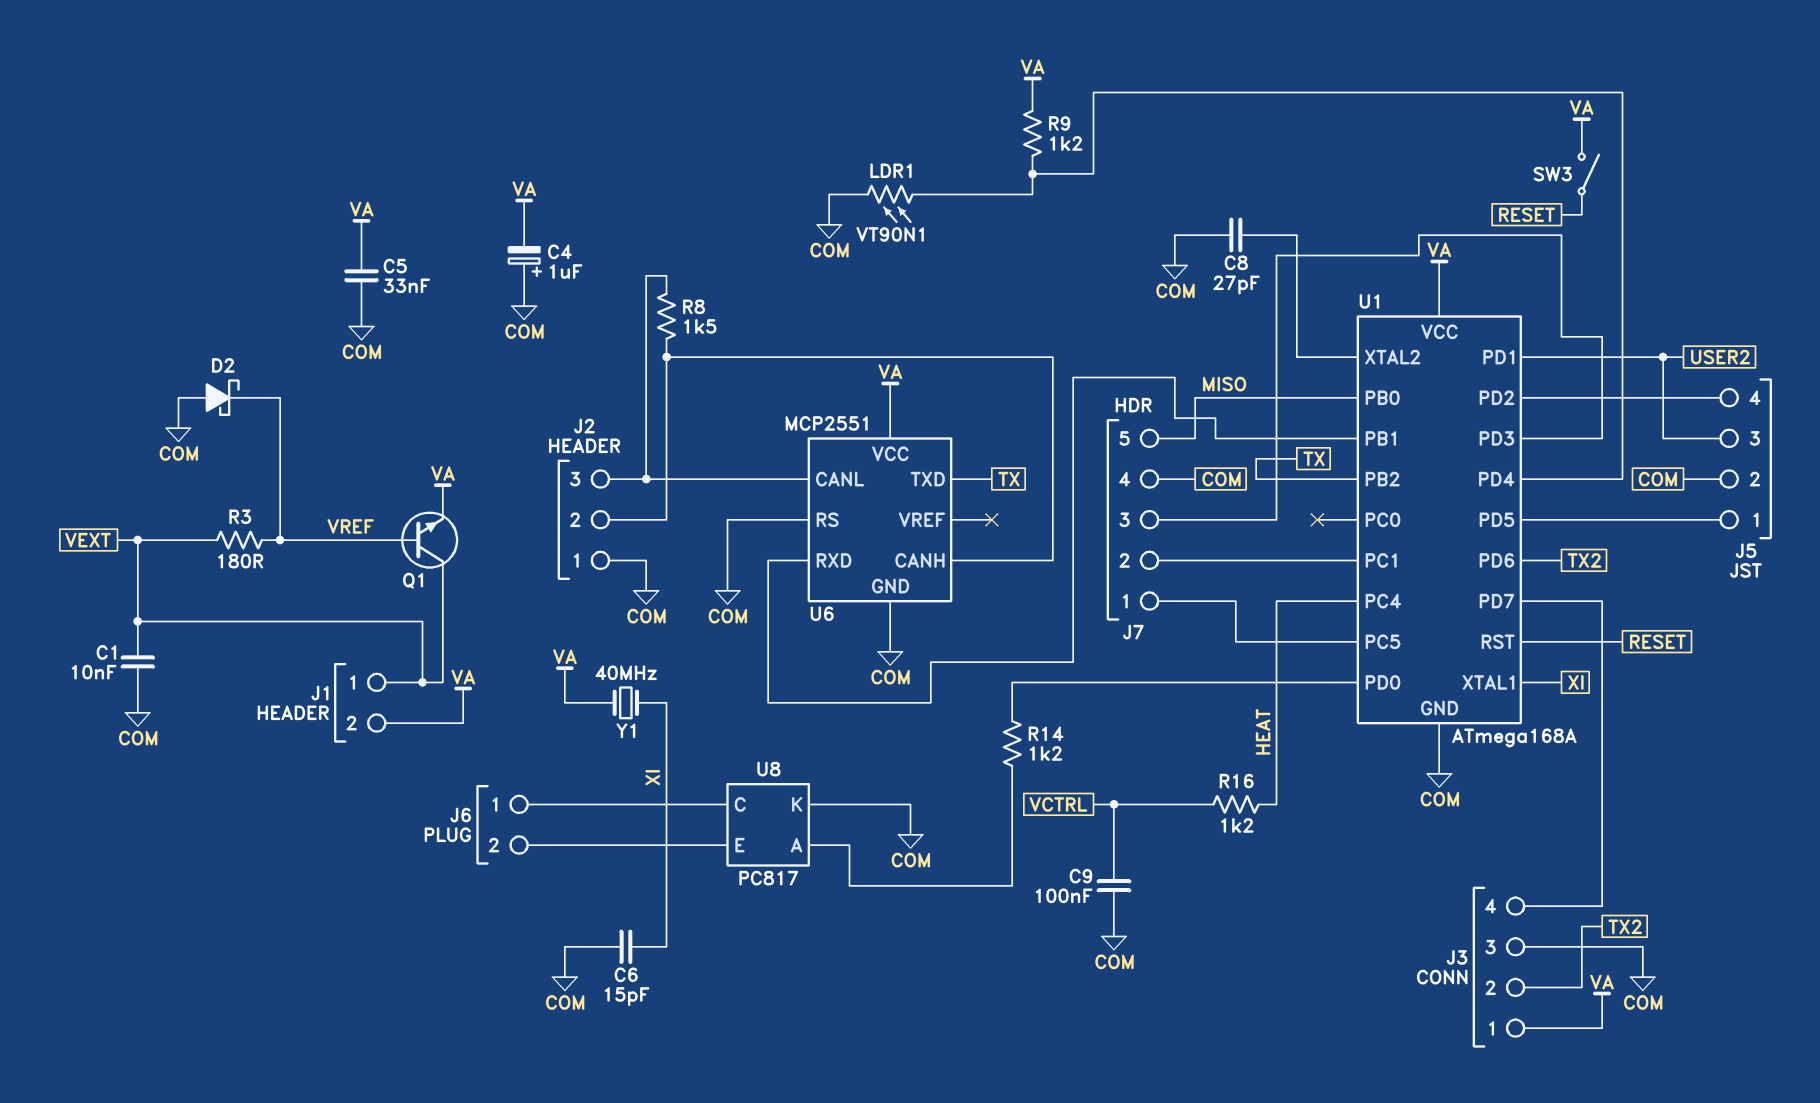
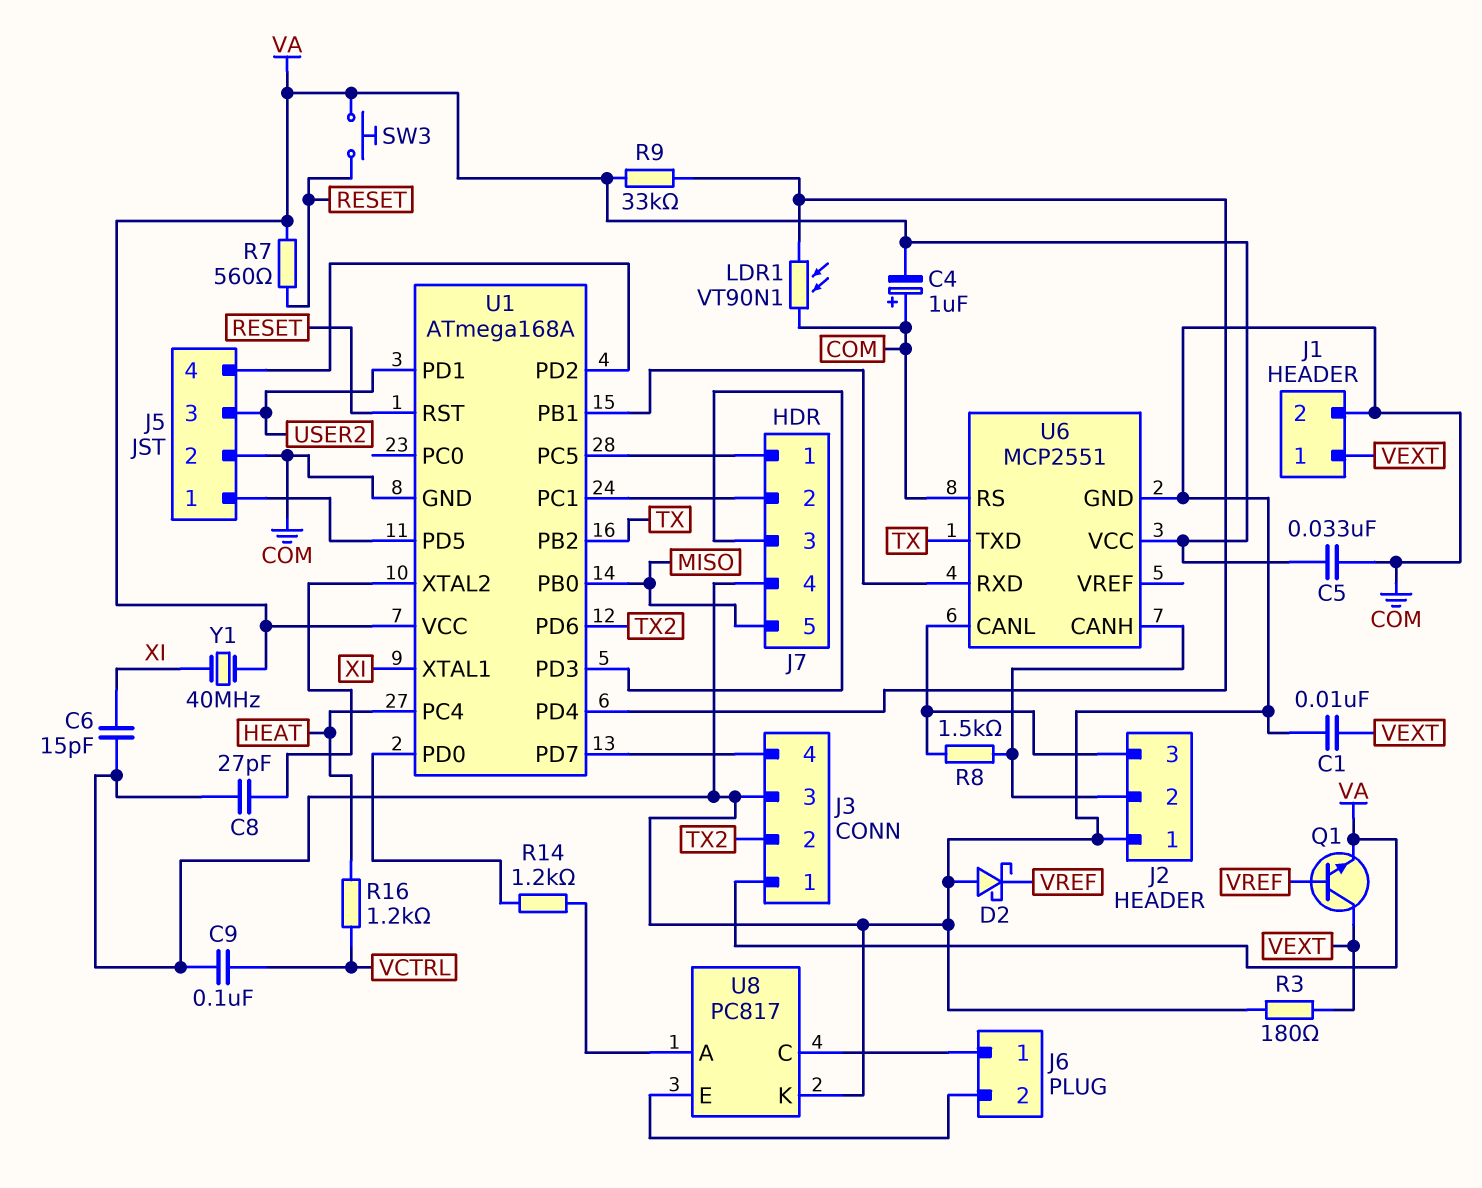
J1 pin 2: VA -> COM
R3: 180 (VEXT, VREF) -> 180 (COM, VEXT)
R7: none -> 560 (RESET, VA)
R9: 1.2k (U1/PD4, VA) -> 33k (U1/PD4, VA)
SW3: switch (RESET, VA) -> button (RESET, VA)

